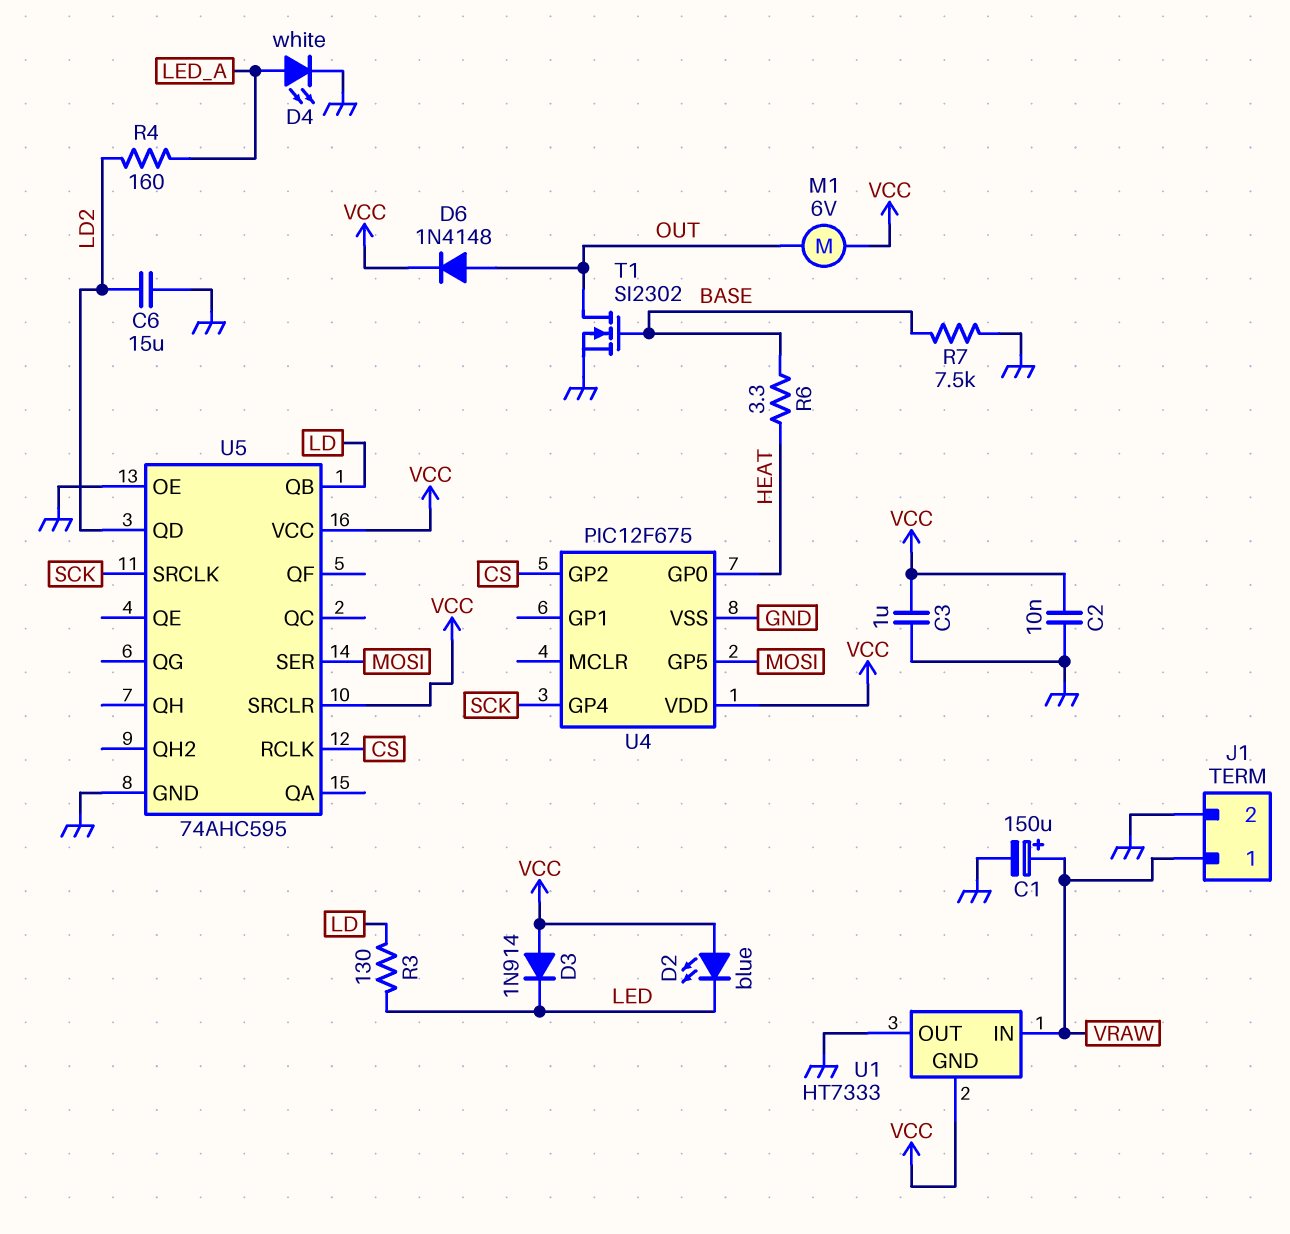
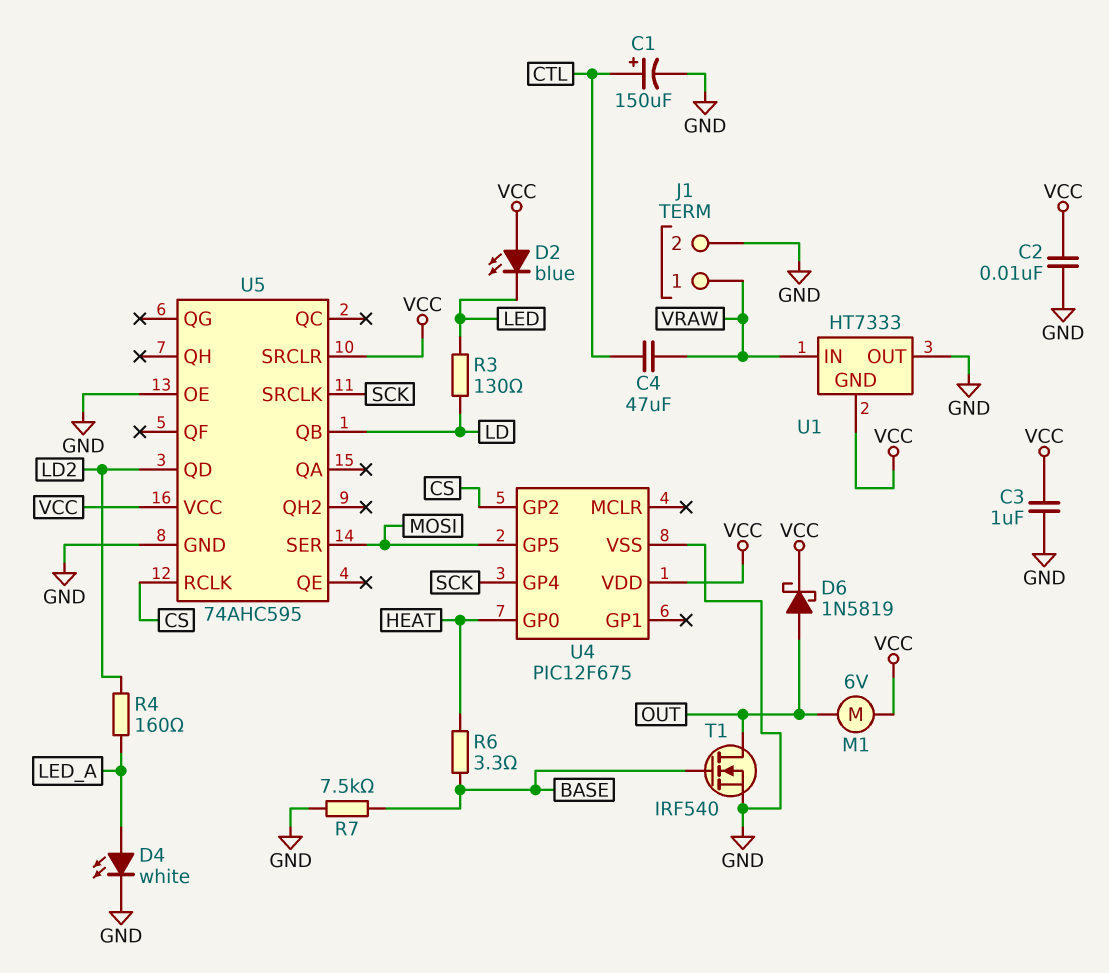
C1: 150uF (plus VRAW, minus GND) -> 150uF (plus CTL, minus GND)
C4: none -> 47uF (CTL, VRAW)
C6: 15uF (GND, LD2) -> none
D3: diode 1N914 (A VCC, K LED) -> none
D6: diode 1N4148 (A OUT, K VCC) -> schottky 1N5819 (A OUT, K VCC)
T1: NMOS SI2302 (G BASE, D OUT, S GND) -> NMOS IRF540 (G BASE, D OUT, S GND)

